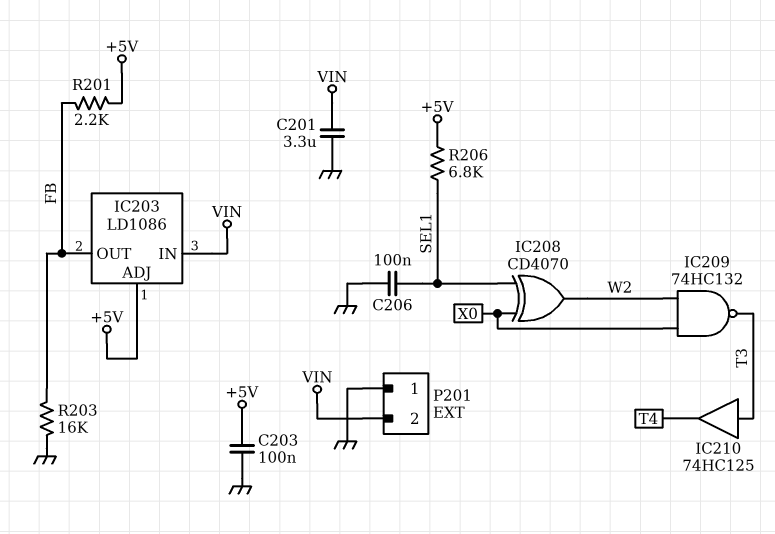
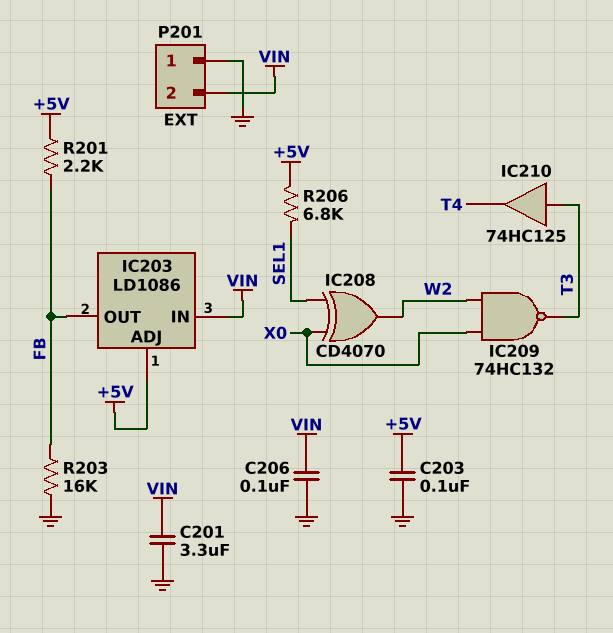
C206: 100nF (GND, SEL1) -> 100nF (GND, VIN)

